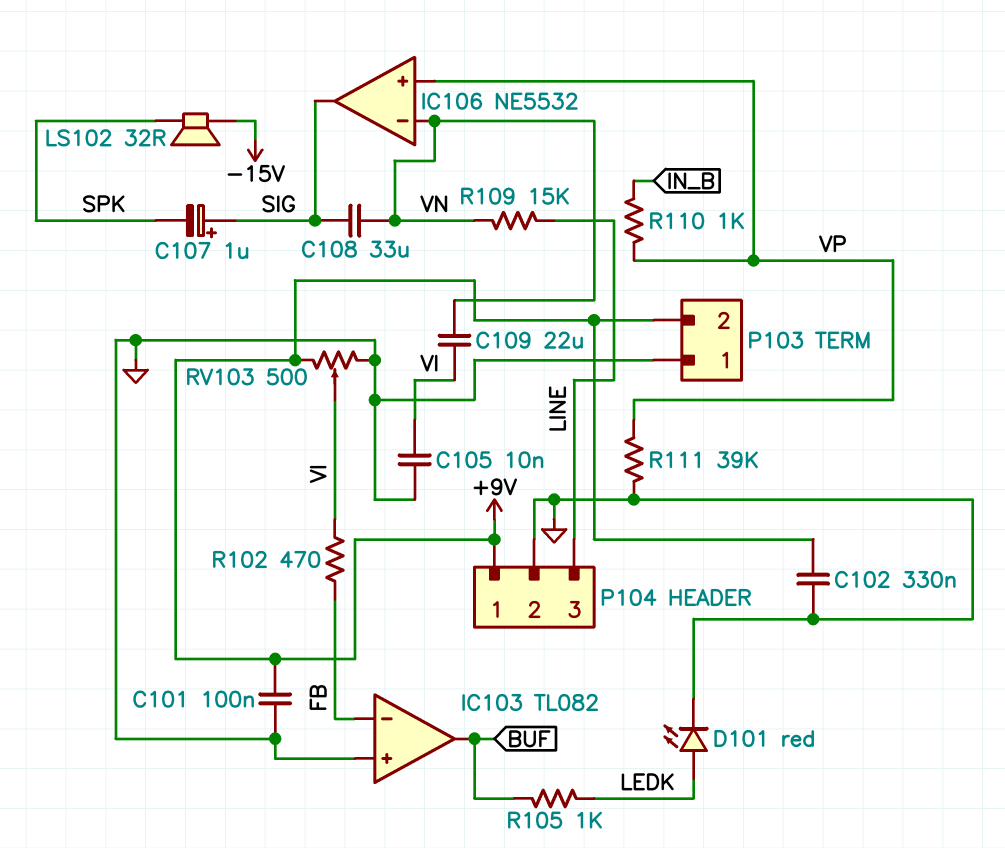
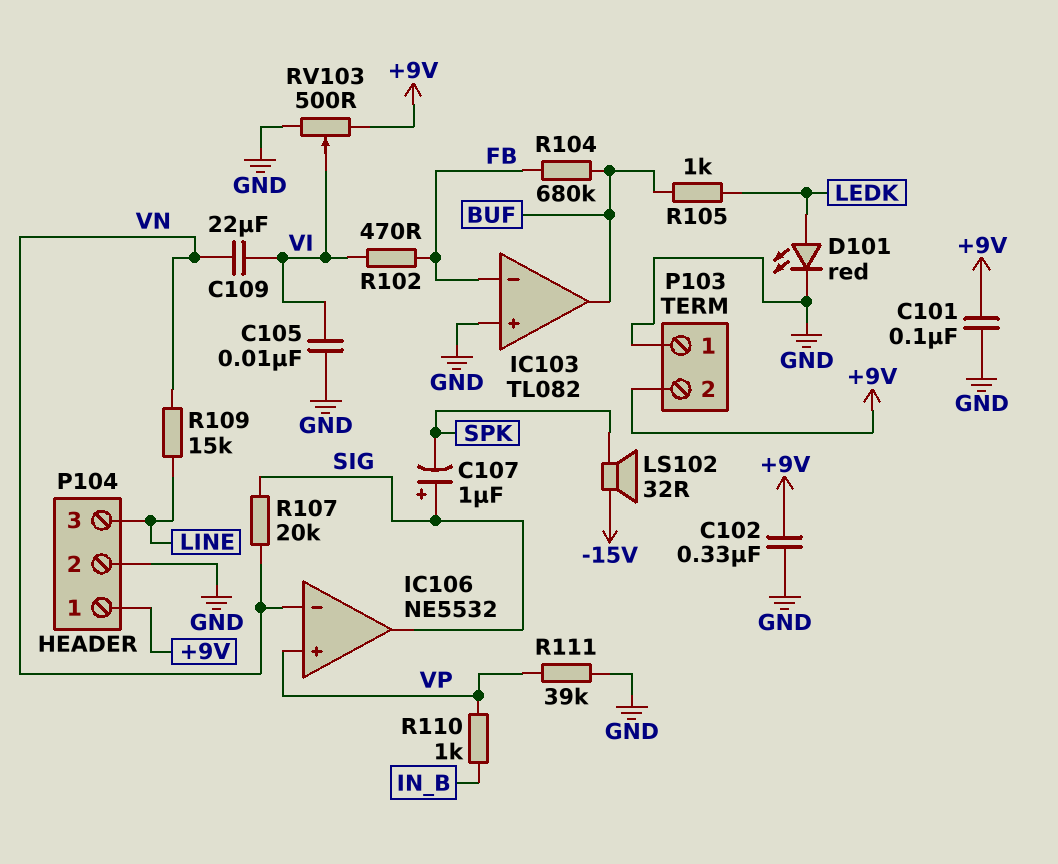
C108: 33uF (SIG, VN) -> none
R104: none -> 680k (BUF, FB)
R107: none -> 20k (SIG, VN)

